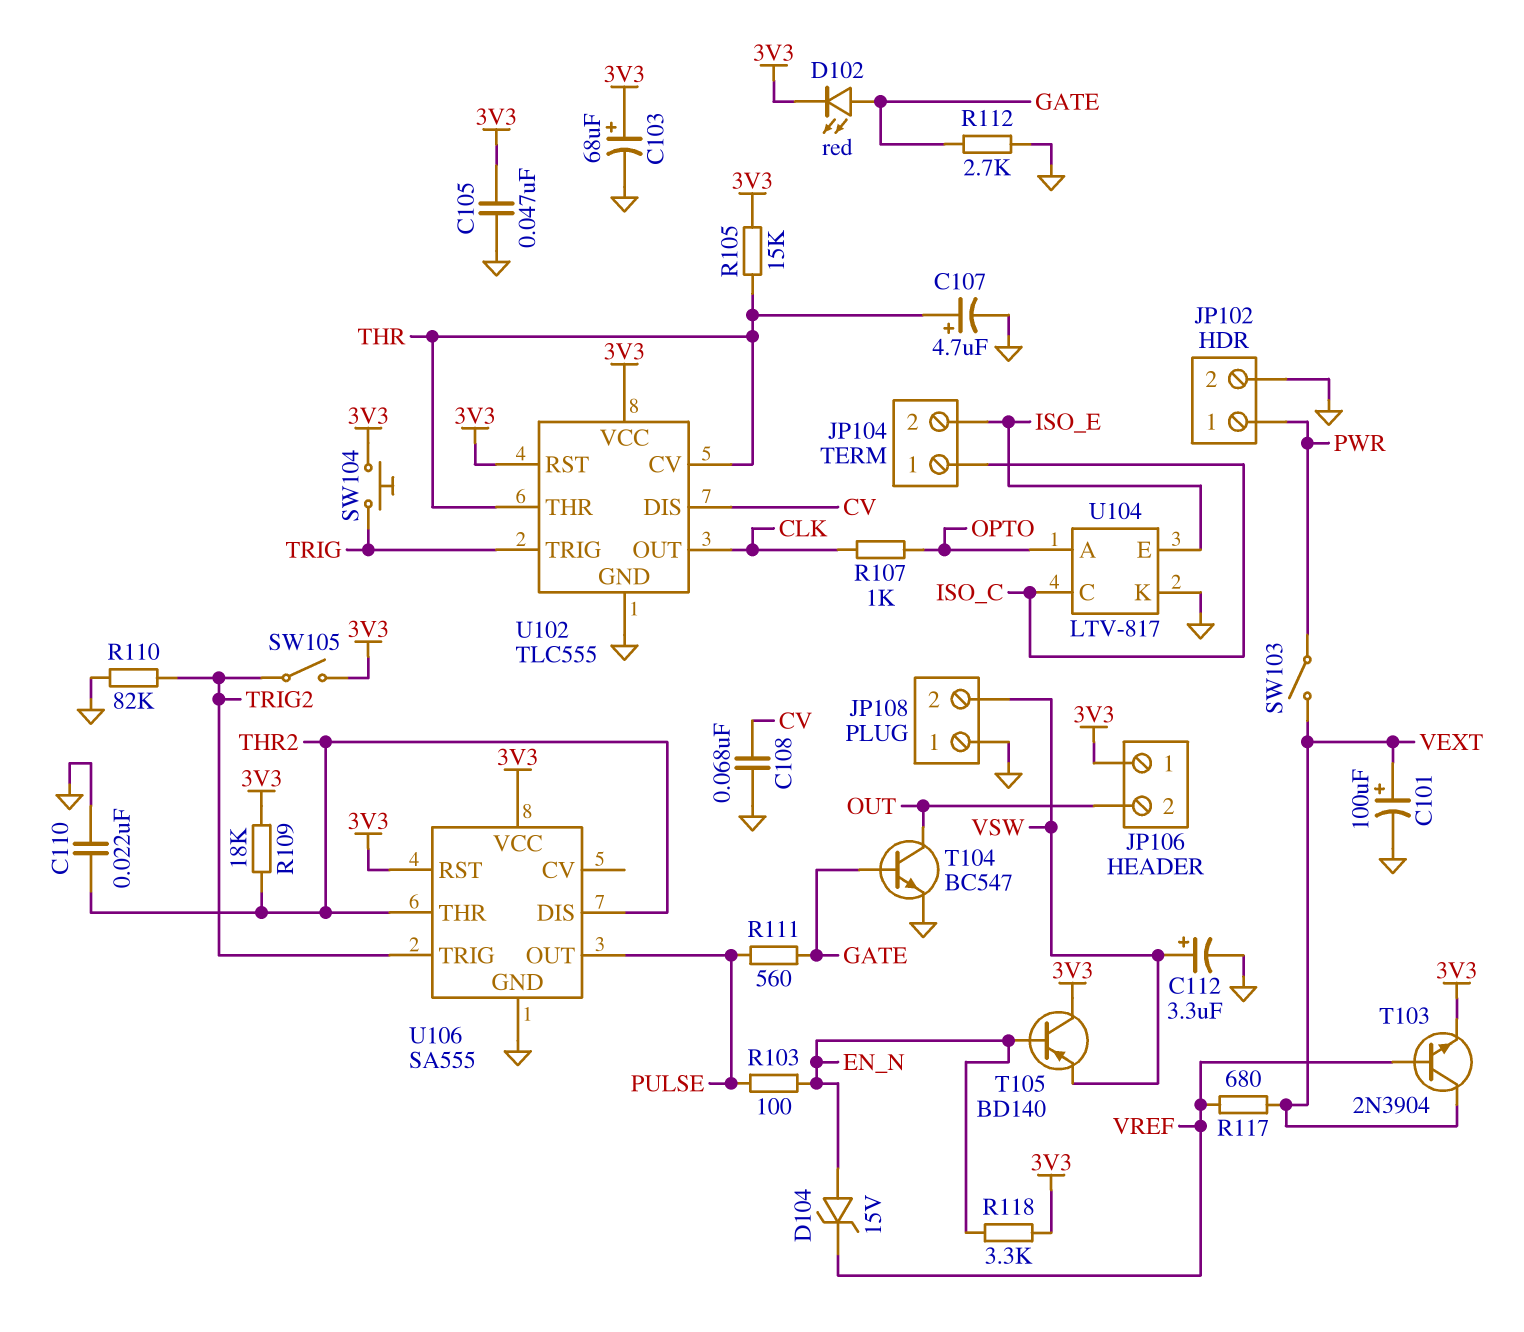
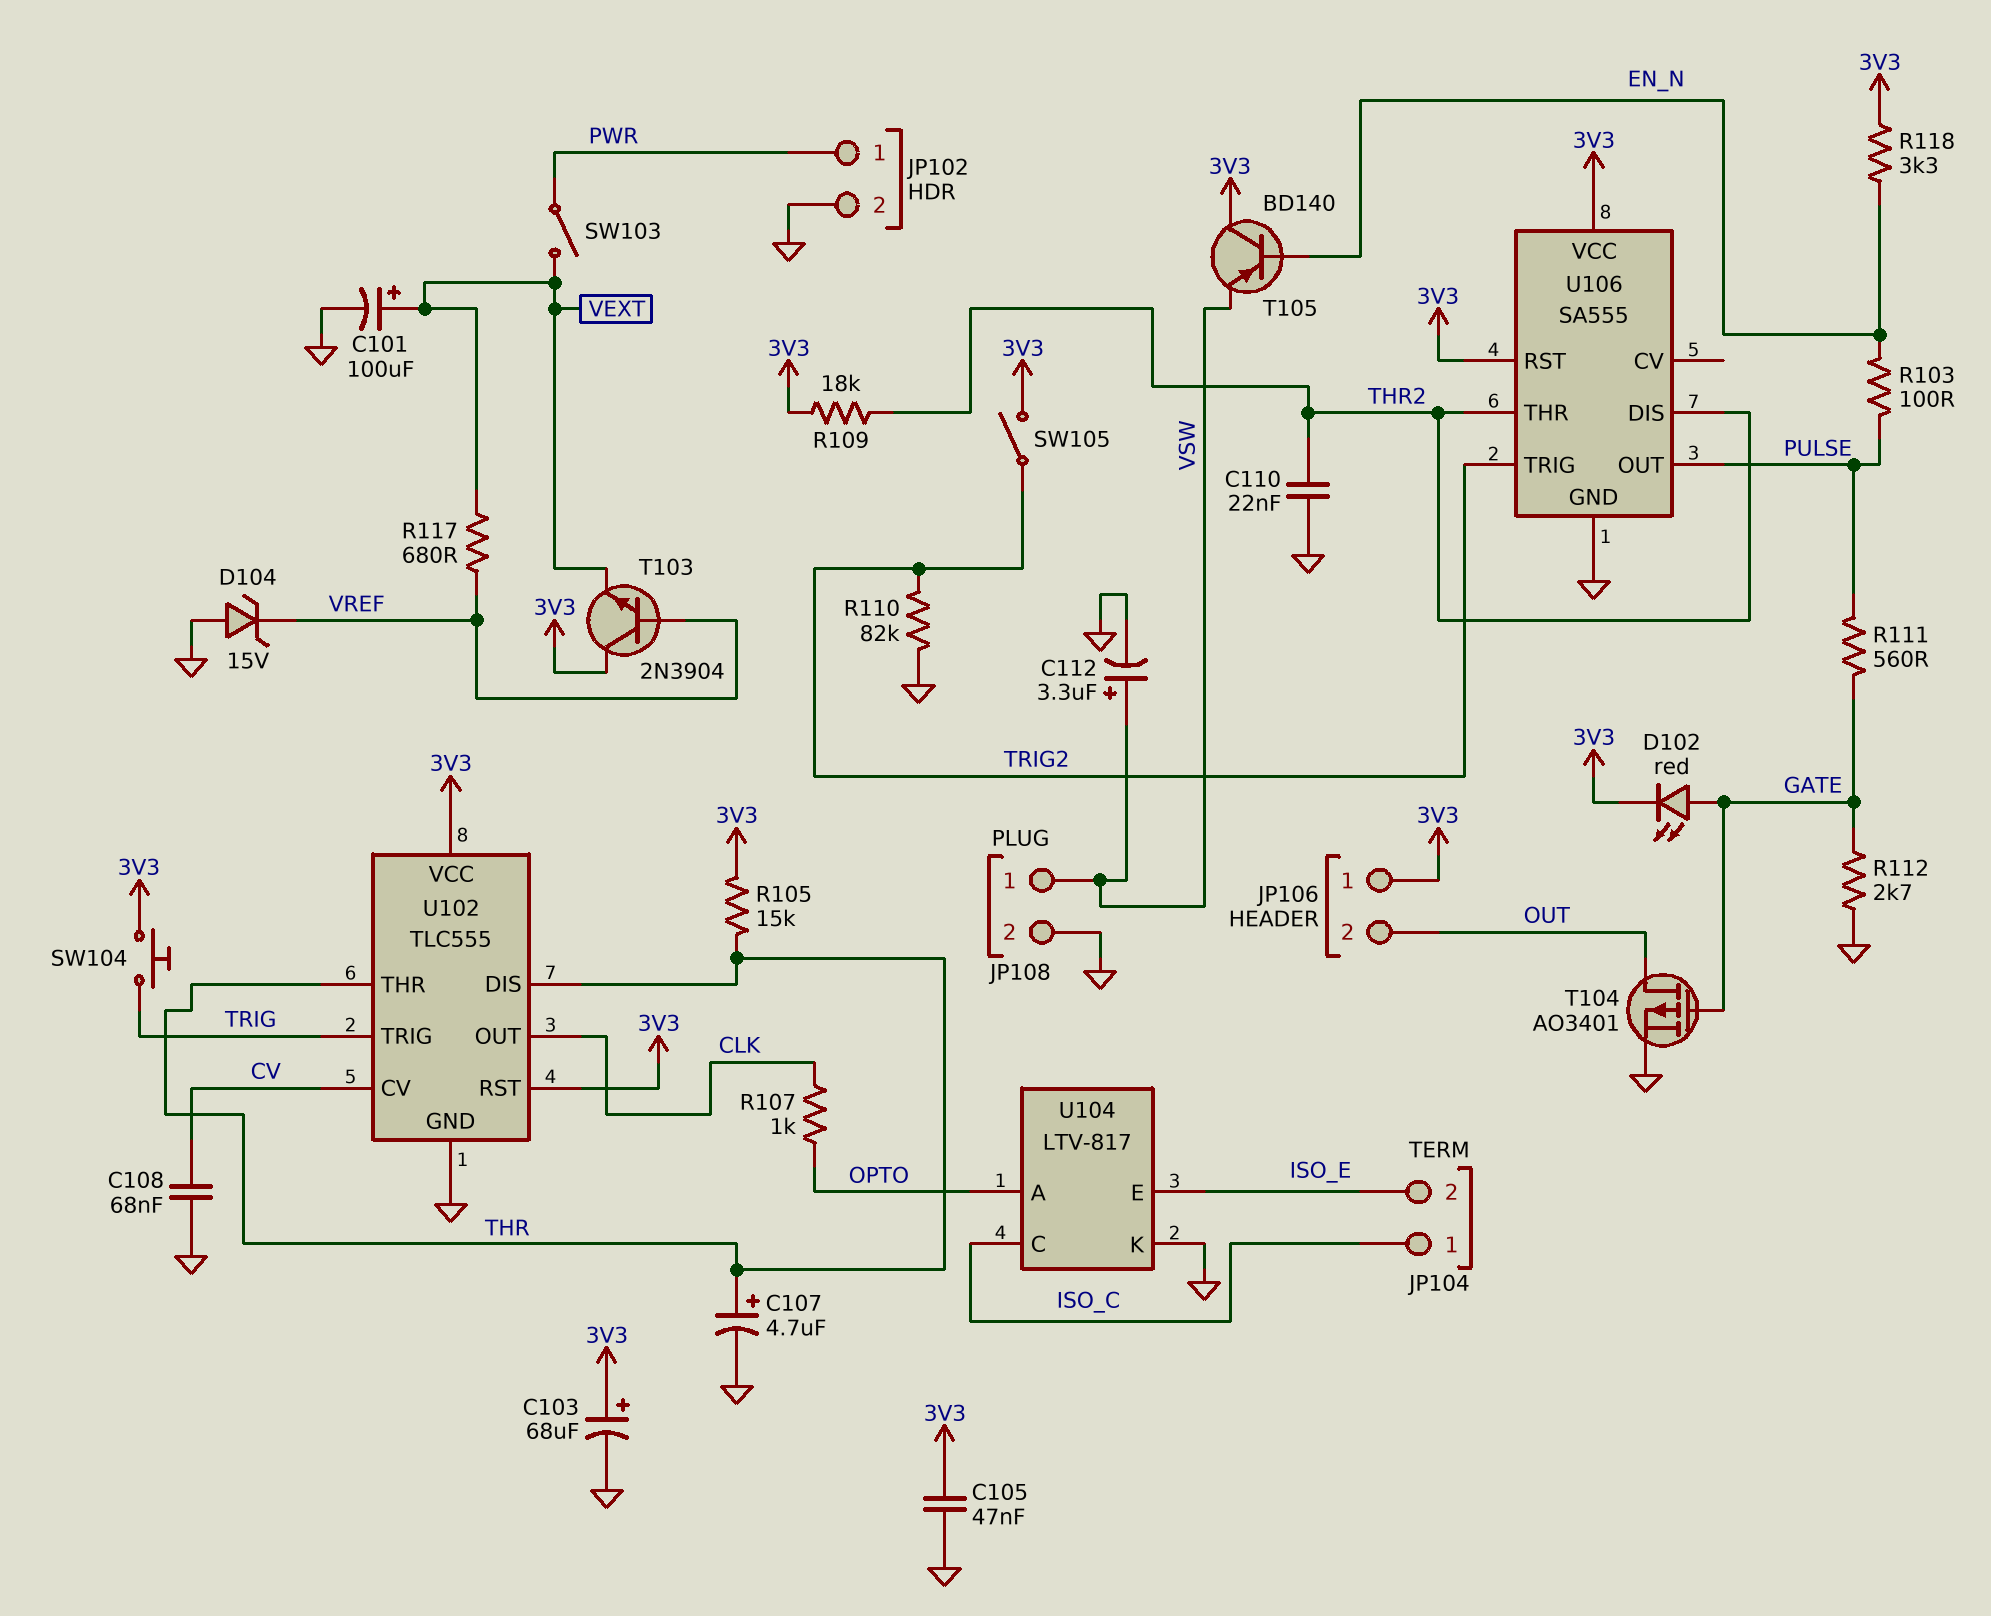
D104: zener 15V (A EN_N, K VREF) -> zener 15V (A GND, K VREF)
JP108 pin 1: GND -> VSW
JP108 pin 2: VSW -> GND
T103: NPN 2N3904 (B VREF, C VEXT, E 3V3) -> NPN 2N3904 (B VREF, C 3V3, E VEXT)
T104: NPN BC547 (B GATE, C OUT, E GND) -> PMOS AO3401 (G GATE, D OUT, S GND)
U102 pin CV: THR -> CV
U102 pin DIS: CV -> THR

